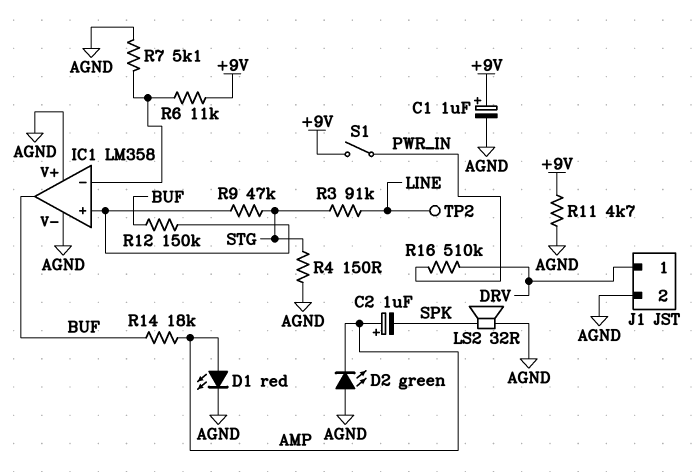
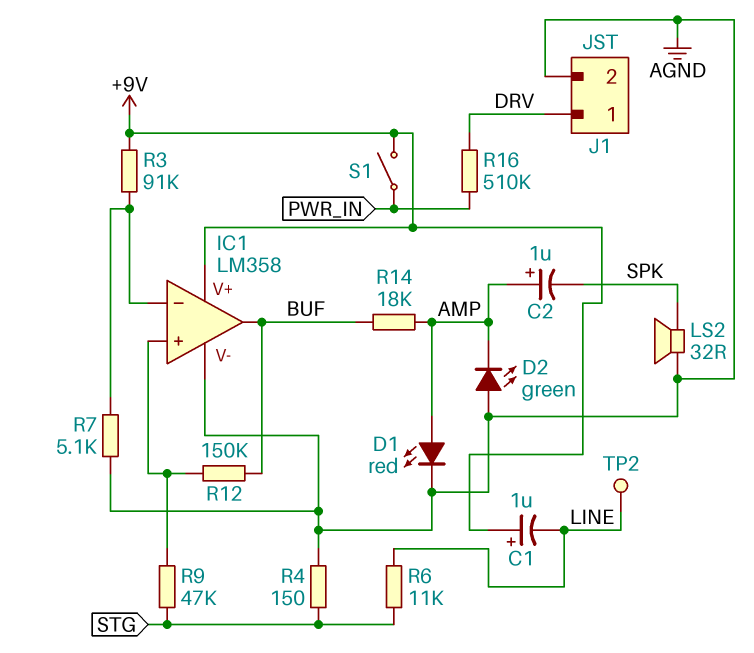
C1: 1uF (plus +9V, minus AGND) -> 1uF (plus +9V, minus LINE)
IC1 pin V+: AGND -> +9V
R3: 91k (LINE, STG) -> 91k (+9V, IC1/in-)
R6: 11k (+9V, IC1/in-) -> 11k (LINE, STG)
R11: 4.7k (+9V, AGND) -> none

